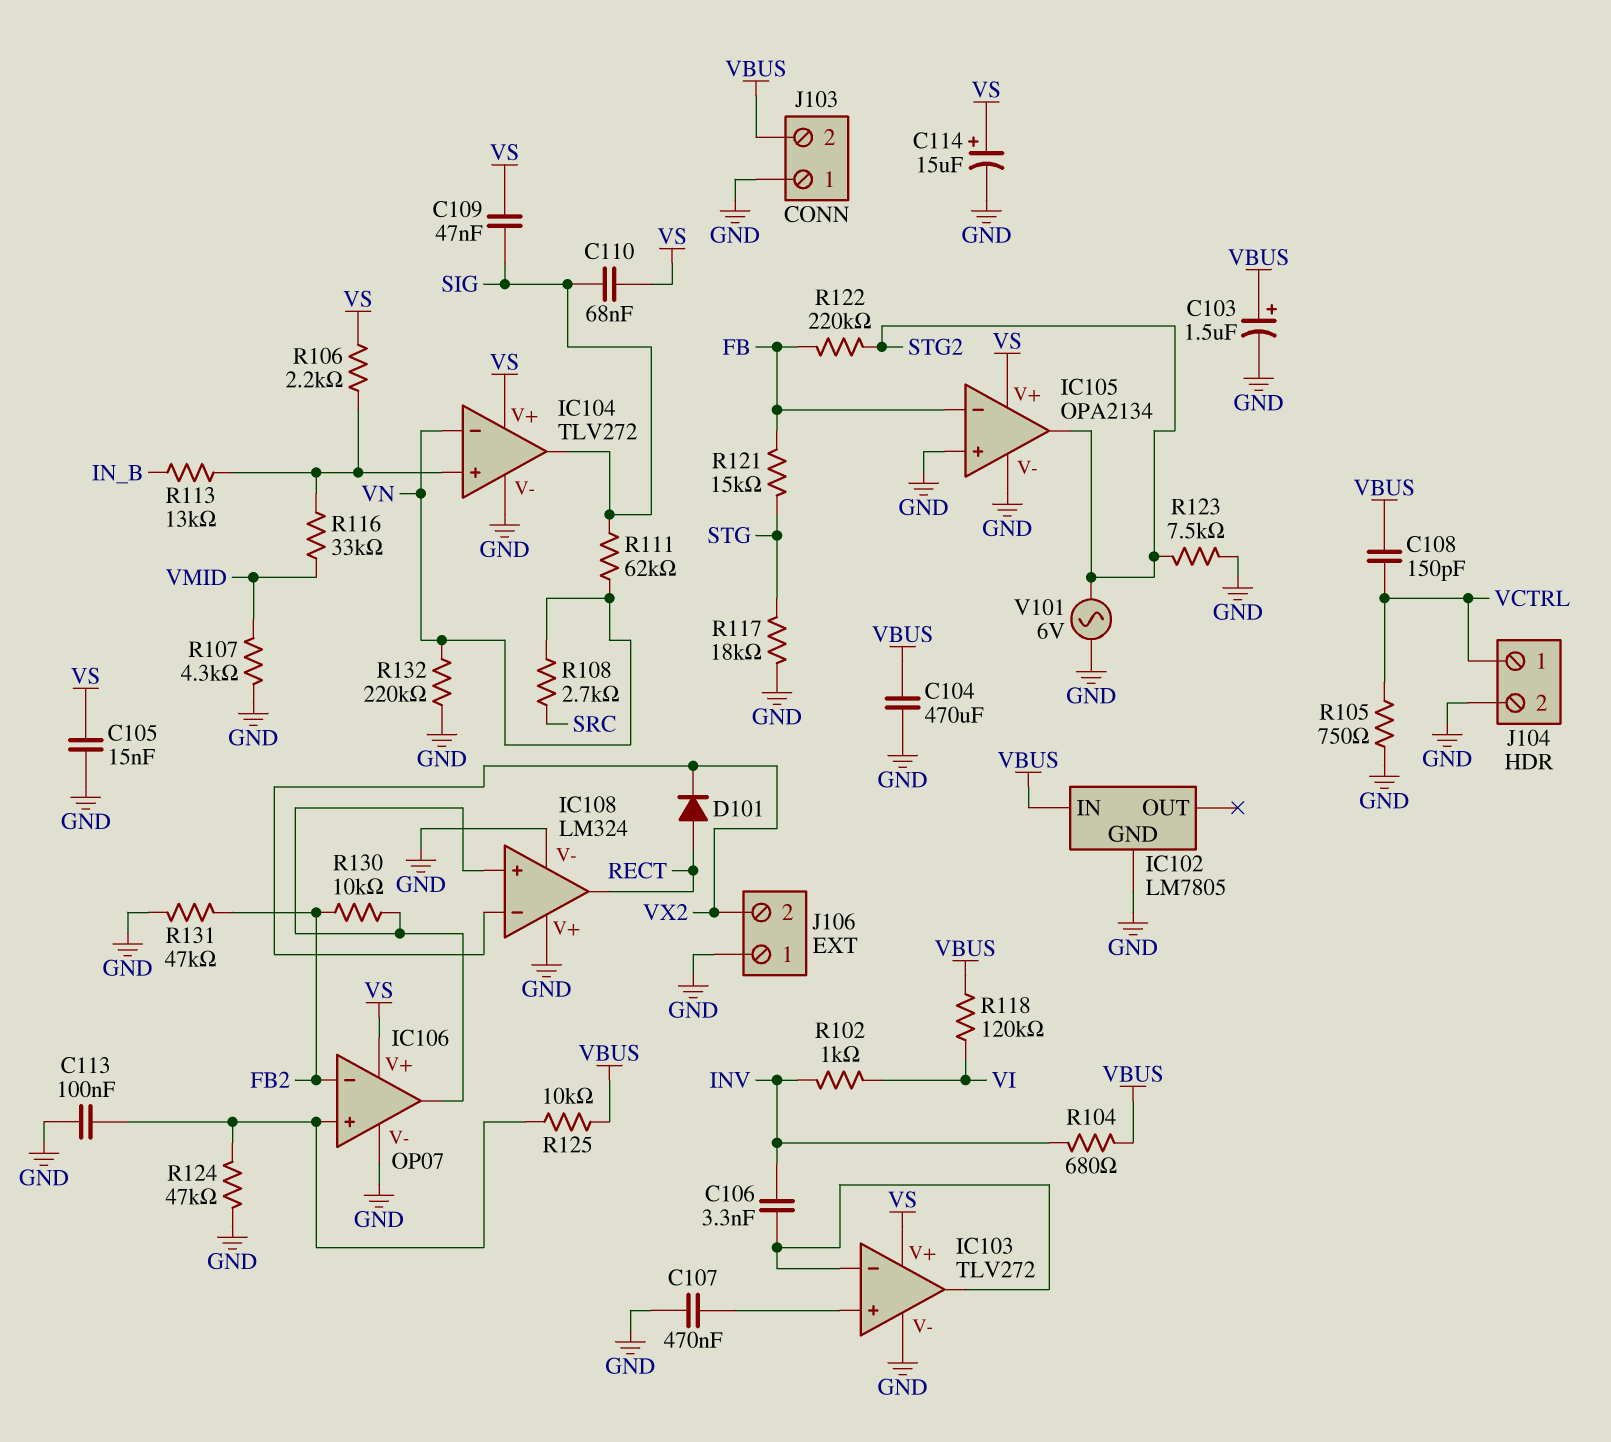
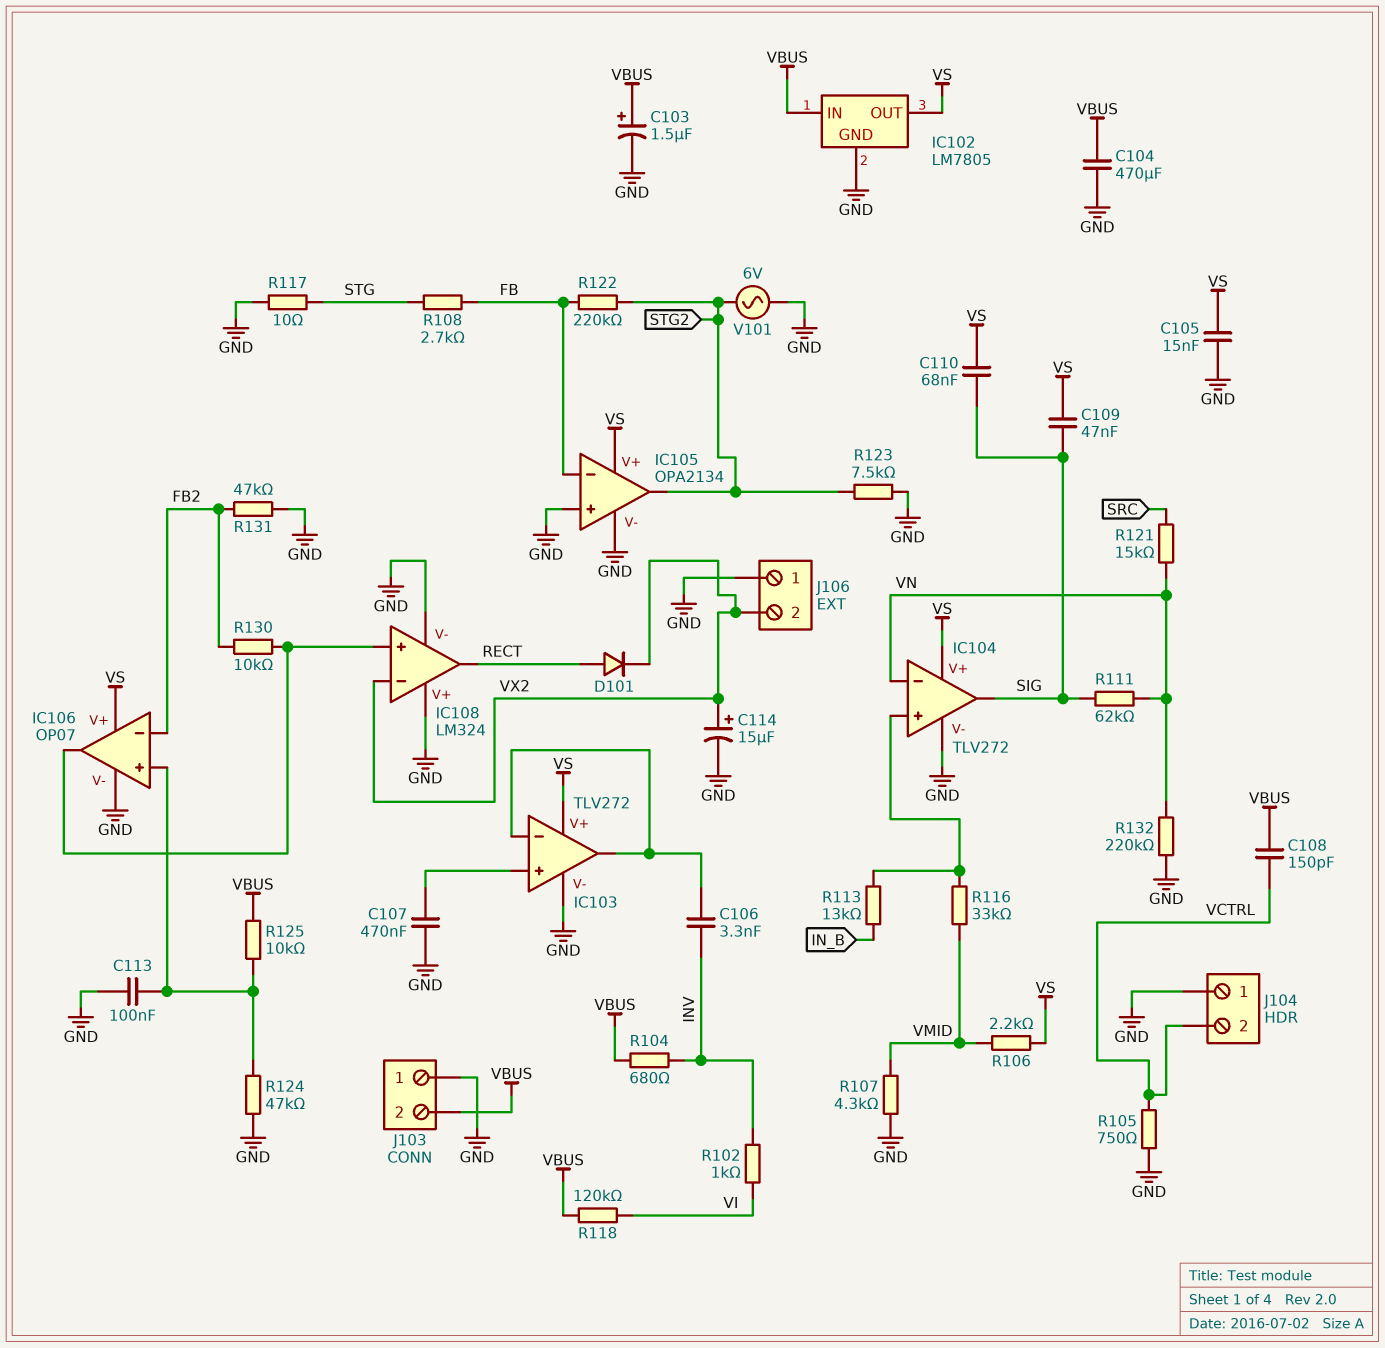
C114: 15uF (plus VS, minus GND) -> 15uF (plus VX2, minus GND)
IC102 pin OUT: none -> VS
J104 pin 1: VCTRL -> GND
J104 pin 2: GND -> VCTRL
R106: 2.2k (IC104/in+, VS) -> 2.2k (VMID, VS)
R108: 2.7k (SRC, VN) -> 2.7k (FB, STG)
R117: 18k (GND, STG) -> 10 (GND, STG)
R121: 15k (FB, STG) -> 15k (SRC, VN)

